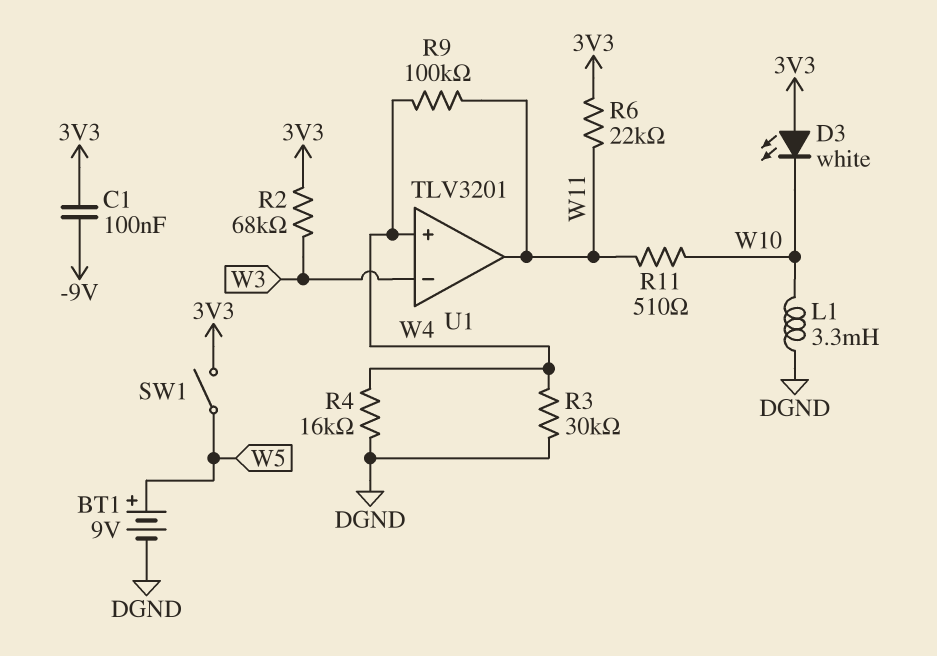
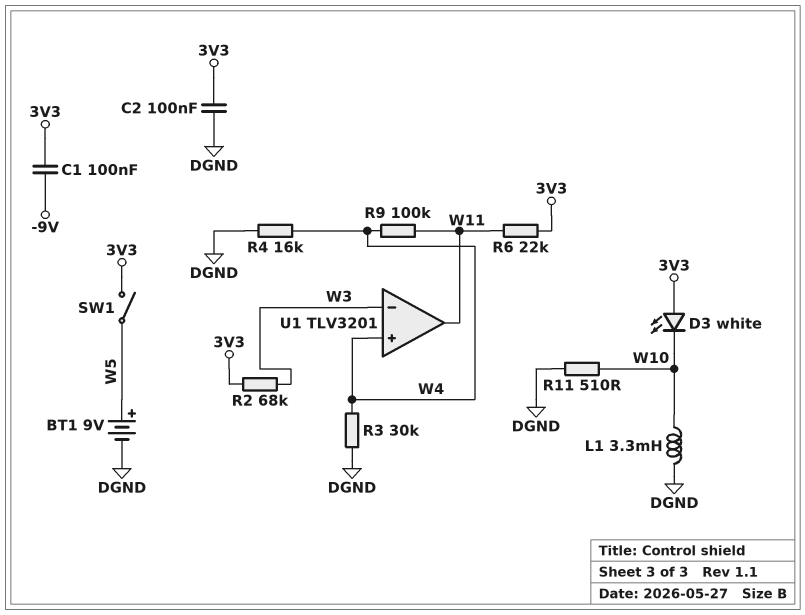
C2: none -> 100nF (3V3, DGND)
R11: 510 (W10, W11) -> 510 (DGND, W10)

